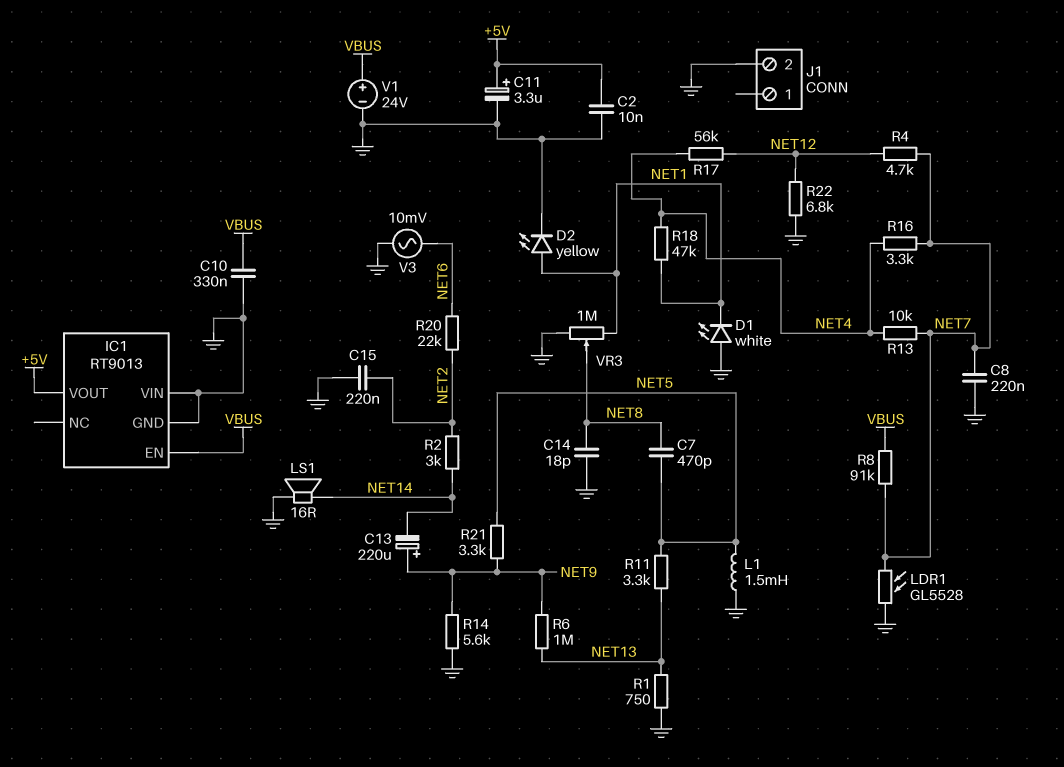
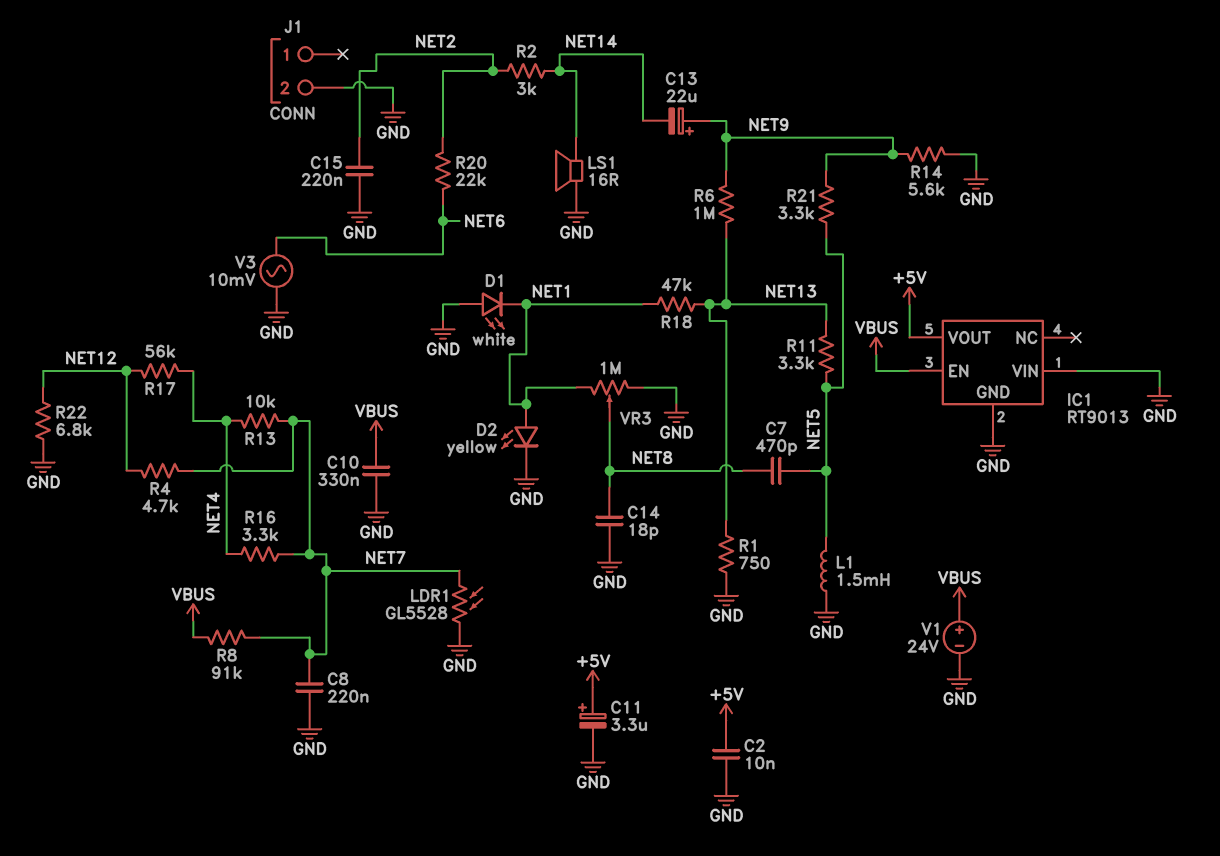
C13: 220uF (plus NET9, minus NET14) -> 22uF (plus NET9, minus NET14)
R18: 47k (NET1, NET4) -> 47k (NET1, NET13)

